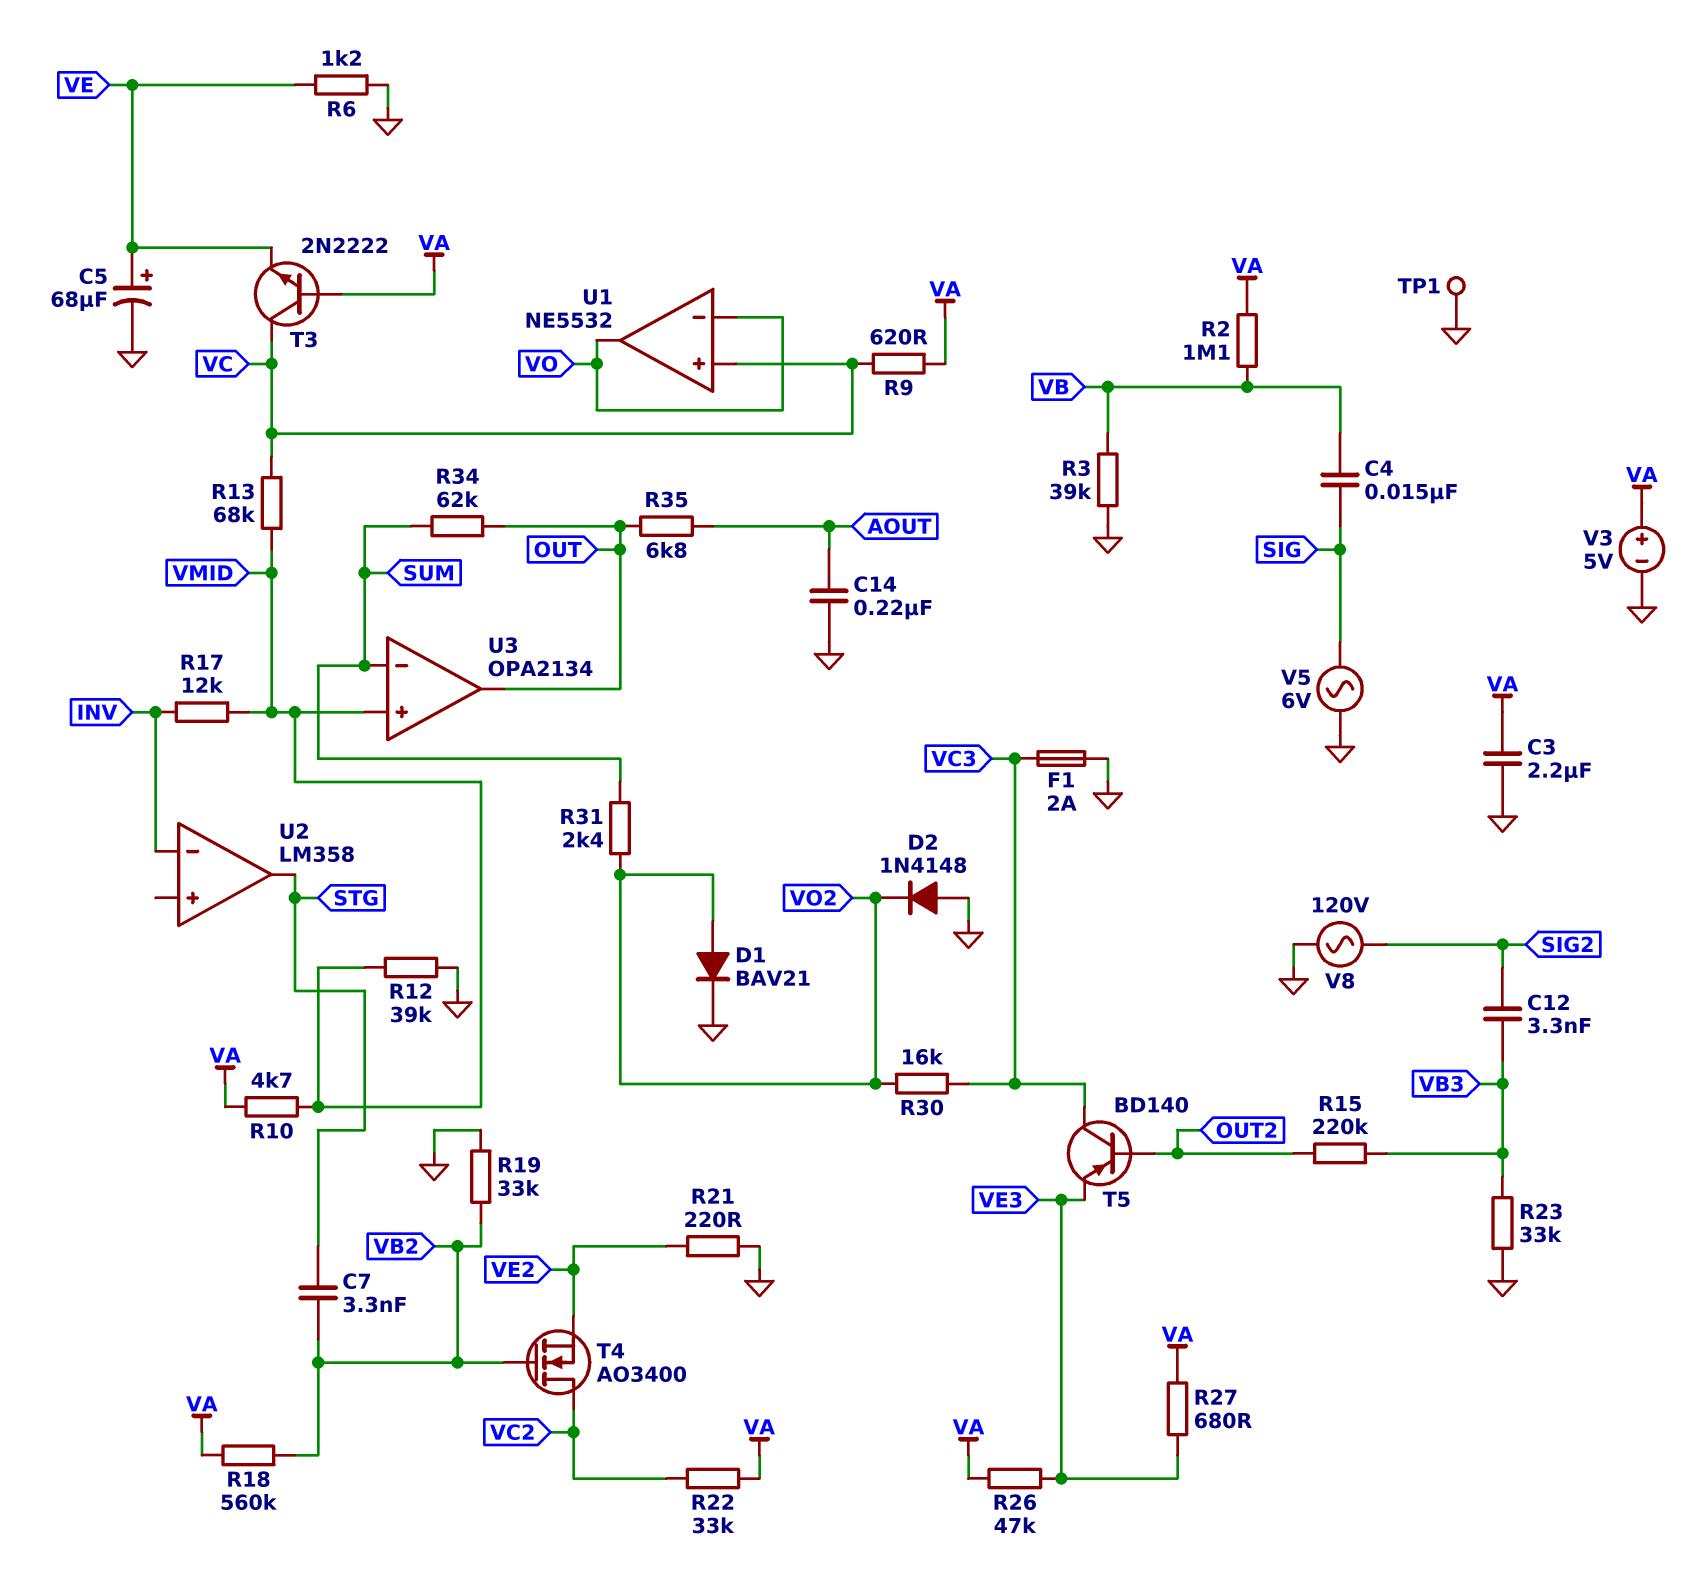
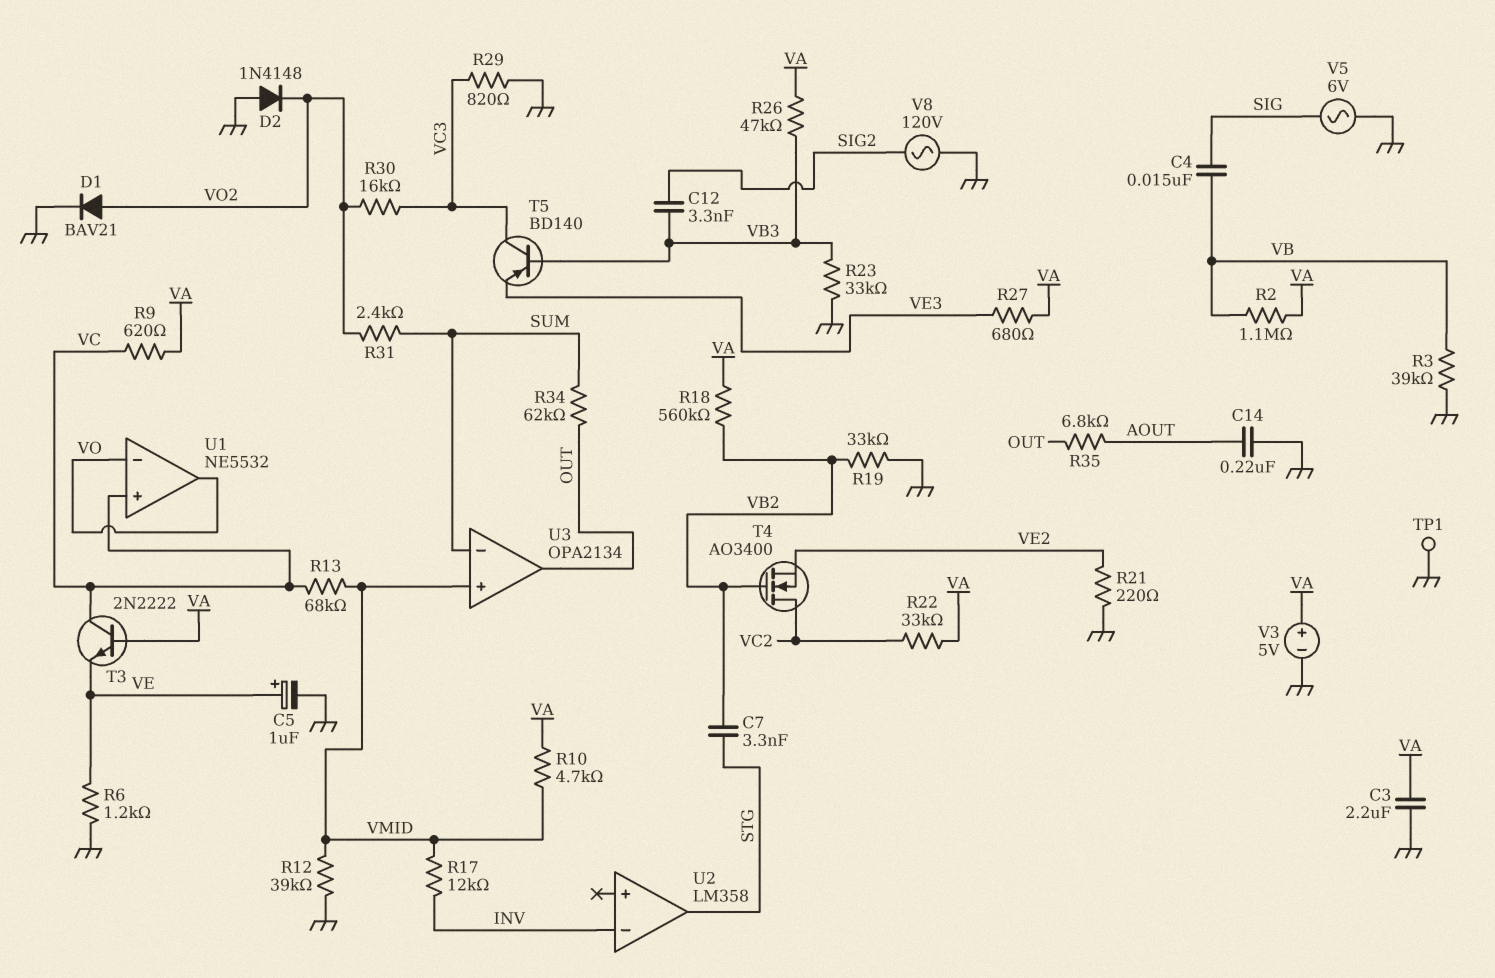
C5: 68uF (plus VE, minus GND) -> 1uF (plus VE, minus GND)
F1: 2A (GND, VC3) -> none
R15: 220k (OUT2, VB3) -> none
R26: 47k (VA, VE3) -> 47k (VA, VB3)
R29: none -> 820 (GND, VC3)
T5: PNP BD140 (B OUT2, C VC3, E VE3) -> PNP BD140 (B VB3, C VC3, E VE3)

